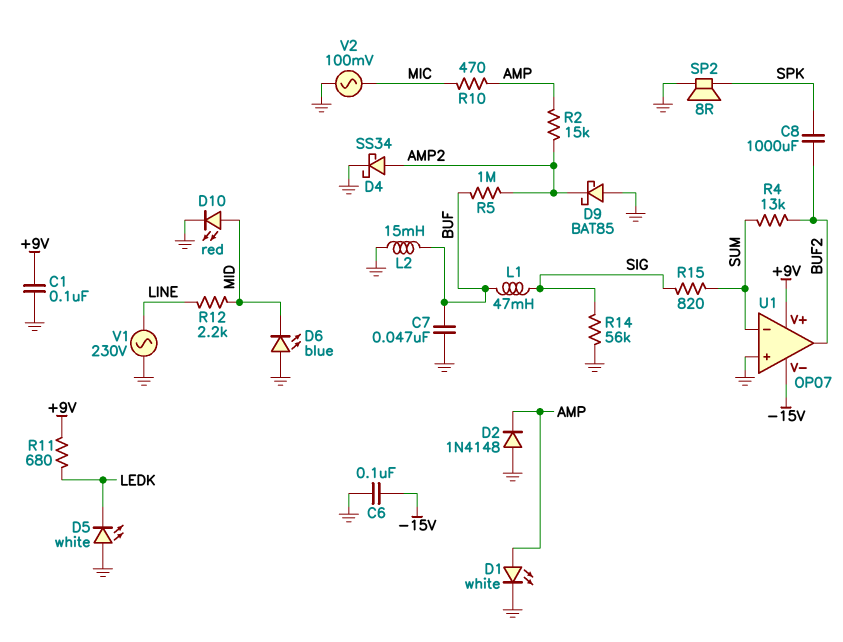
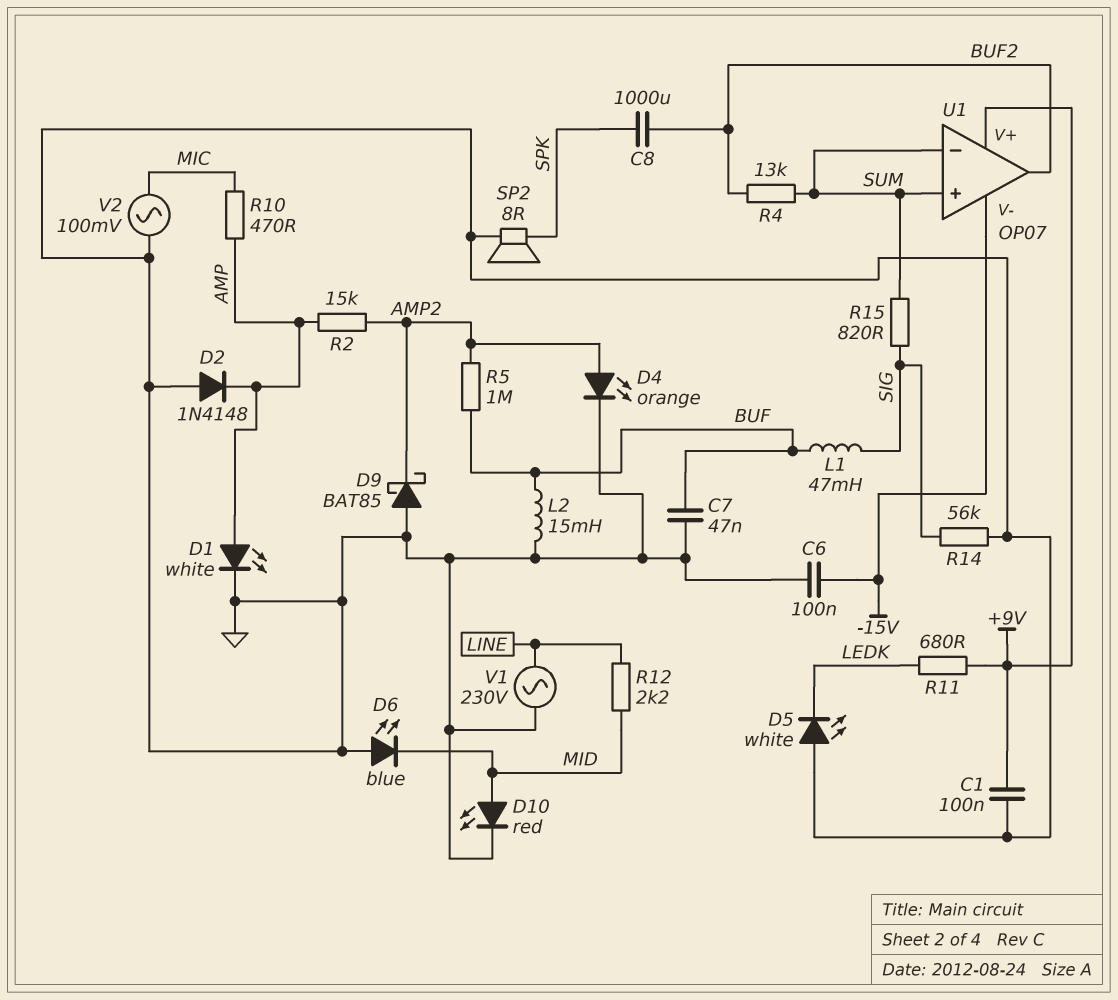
D4: schottky SS34 (A AMP2, K GND) -> LED orange (A AMP2, K GND)
U1 pin in+: GND -> SUM

